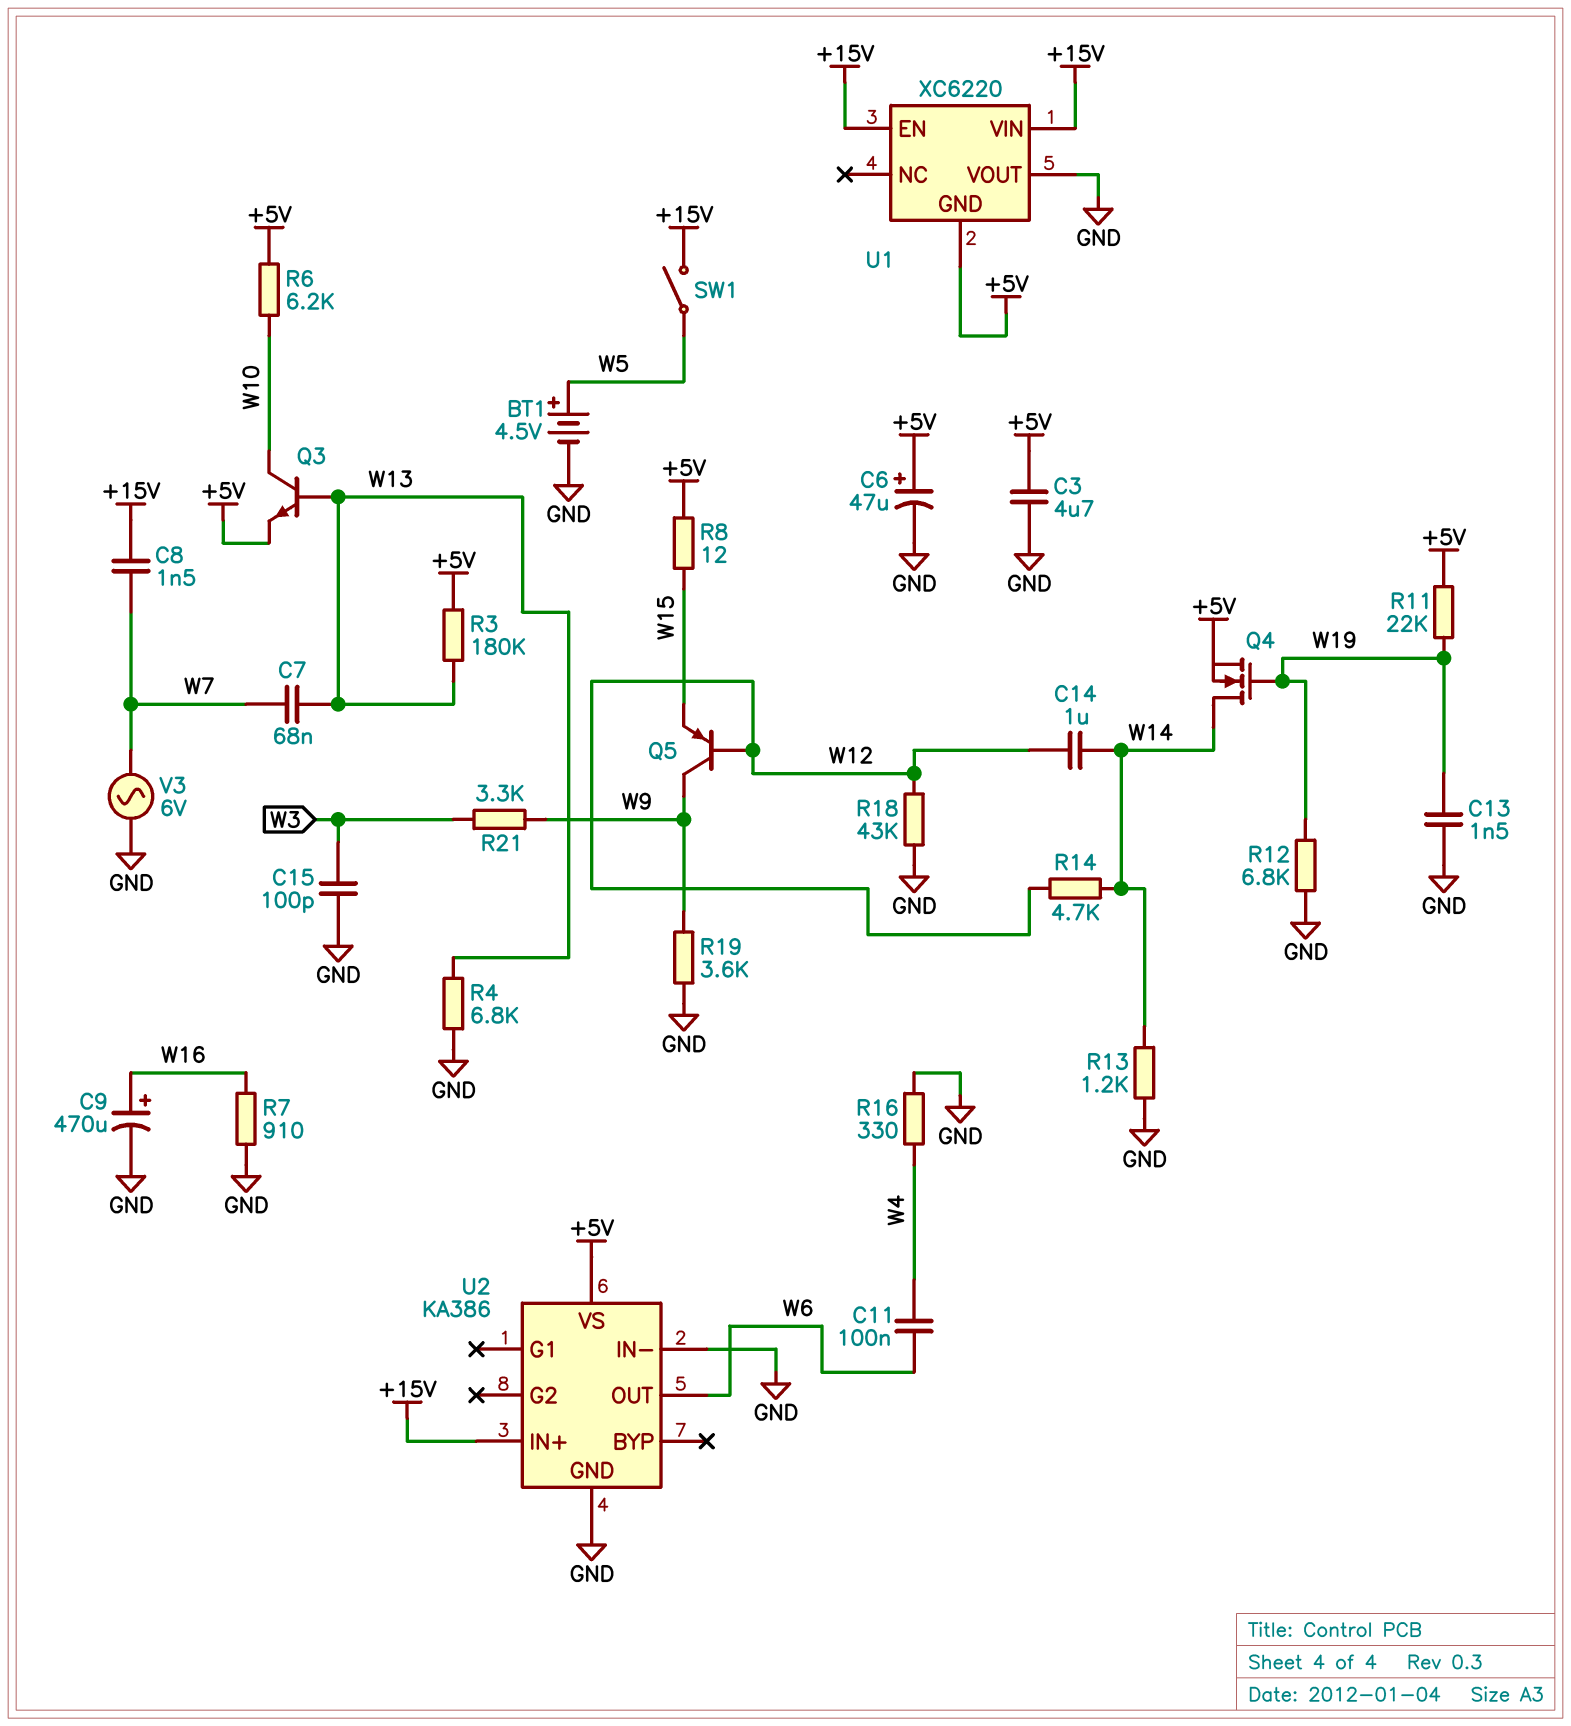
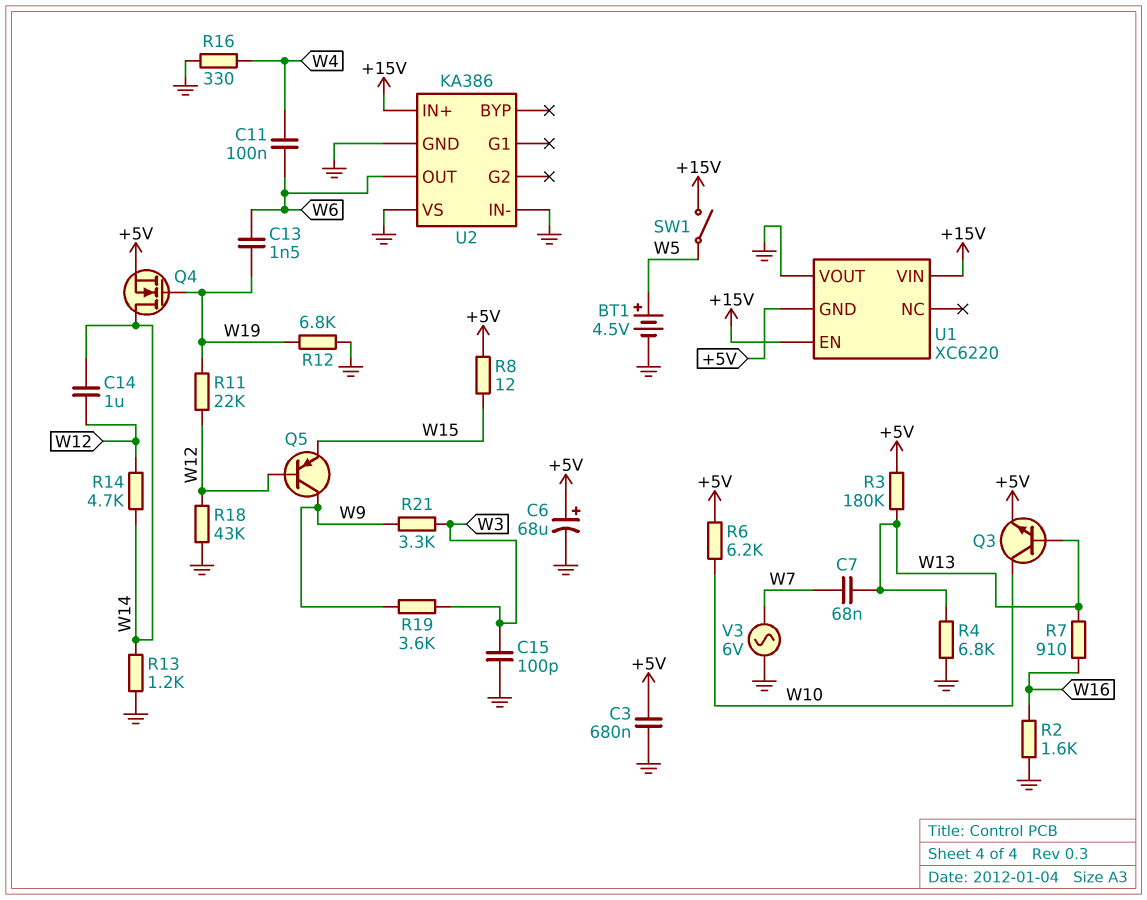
C3: 4.7uF (+5V, GND) -> 680nF (+5V, GND)
C6: 47uF (plus +5V, minus GND) -> 68uF (plus +5V, minus GND)
C8: 1.5nF (+15V, W7) -> none
C9: 470uF (plus W16, minus GND) -> none
C13: 1.5nF (GND, W19) -> 1.5nF (W6, W19)
R2: none -> 1.6k (GND, W16)
R7: 910 (GND, W16) -> 910 (W13, W16)
R11: 22k (+5V, W19) -> 22k (W12, W19)
R19: 3.6k (GND, W9) -> 3.6k (W3, W9)
U2 pin VS: +5V -> GND

